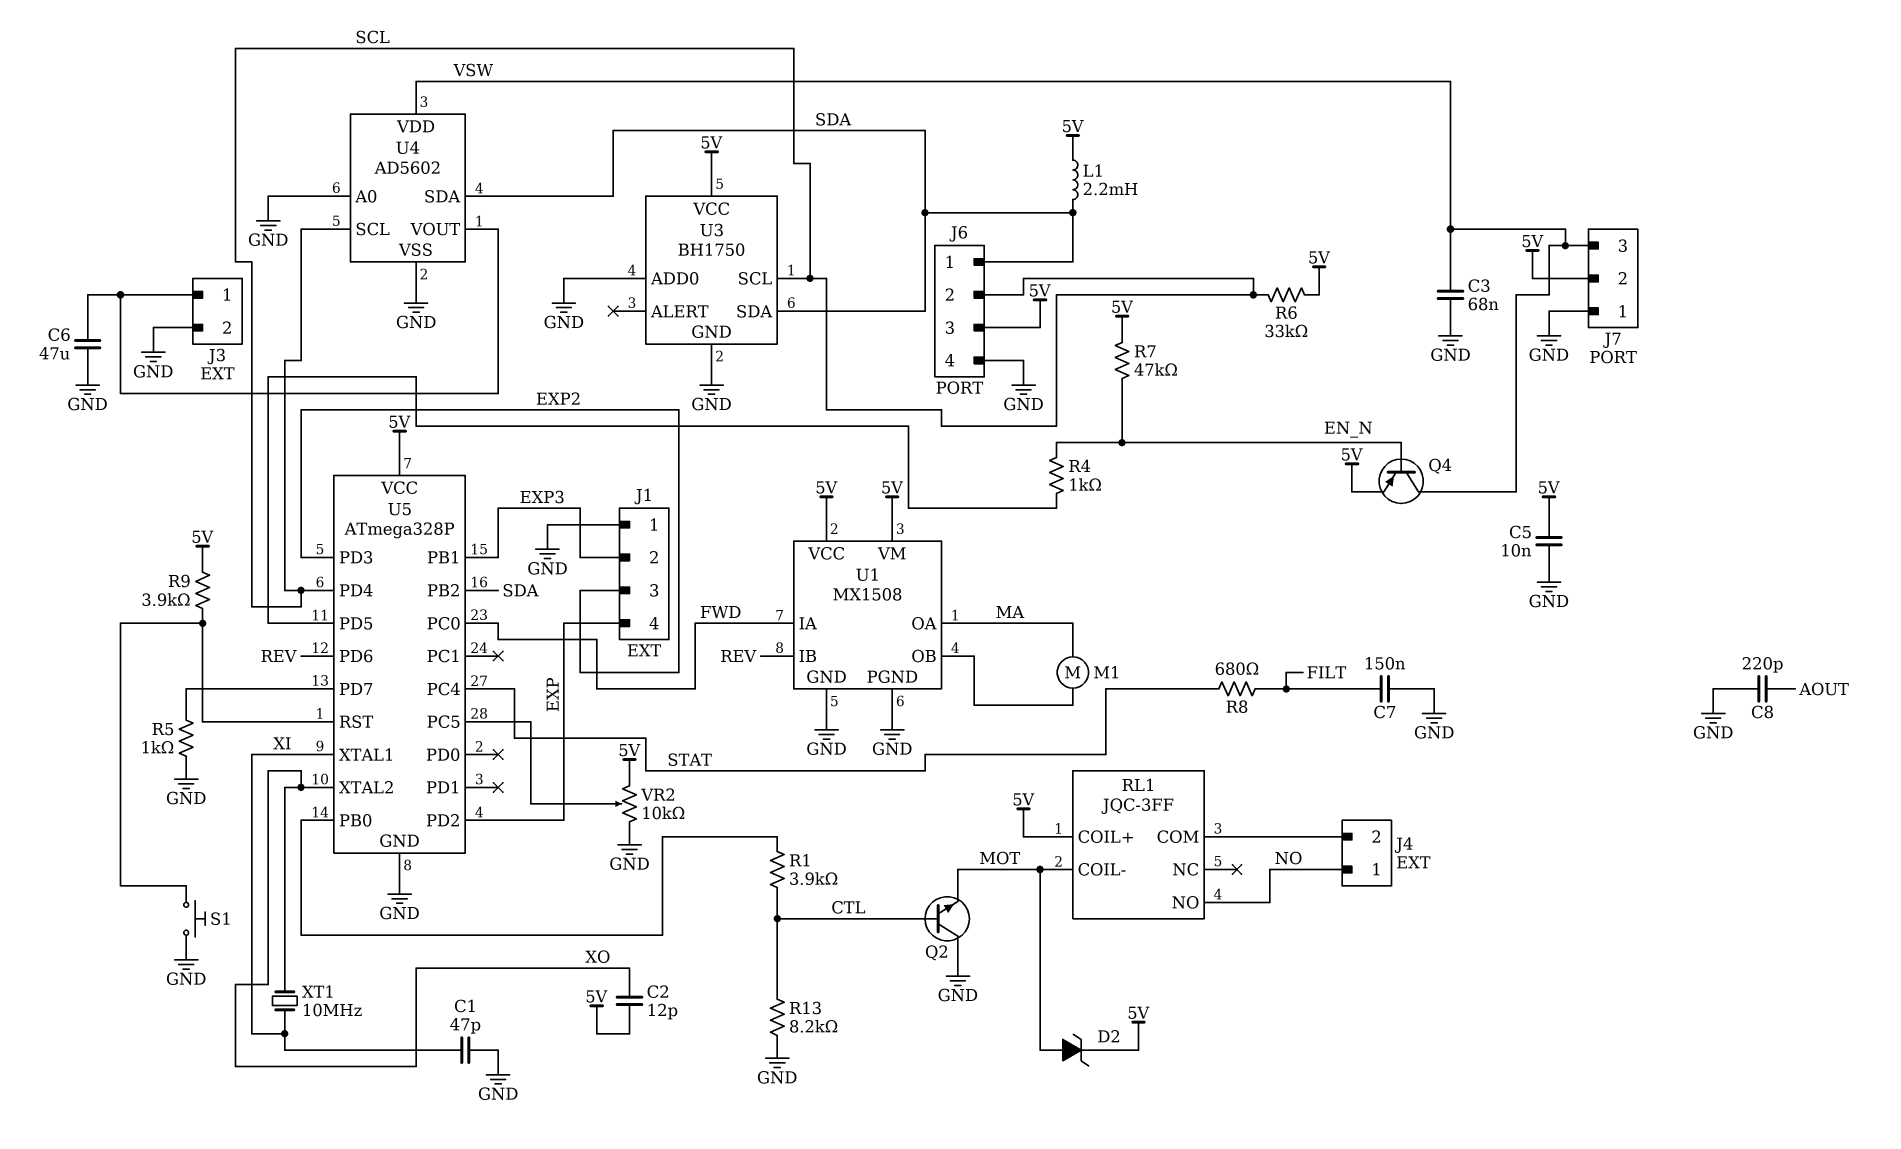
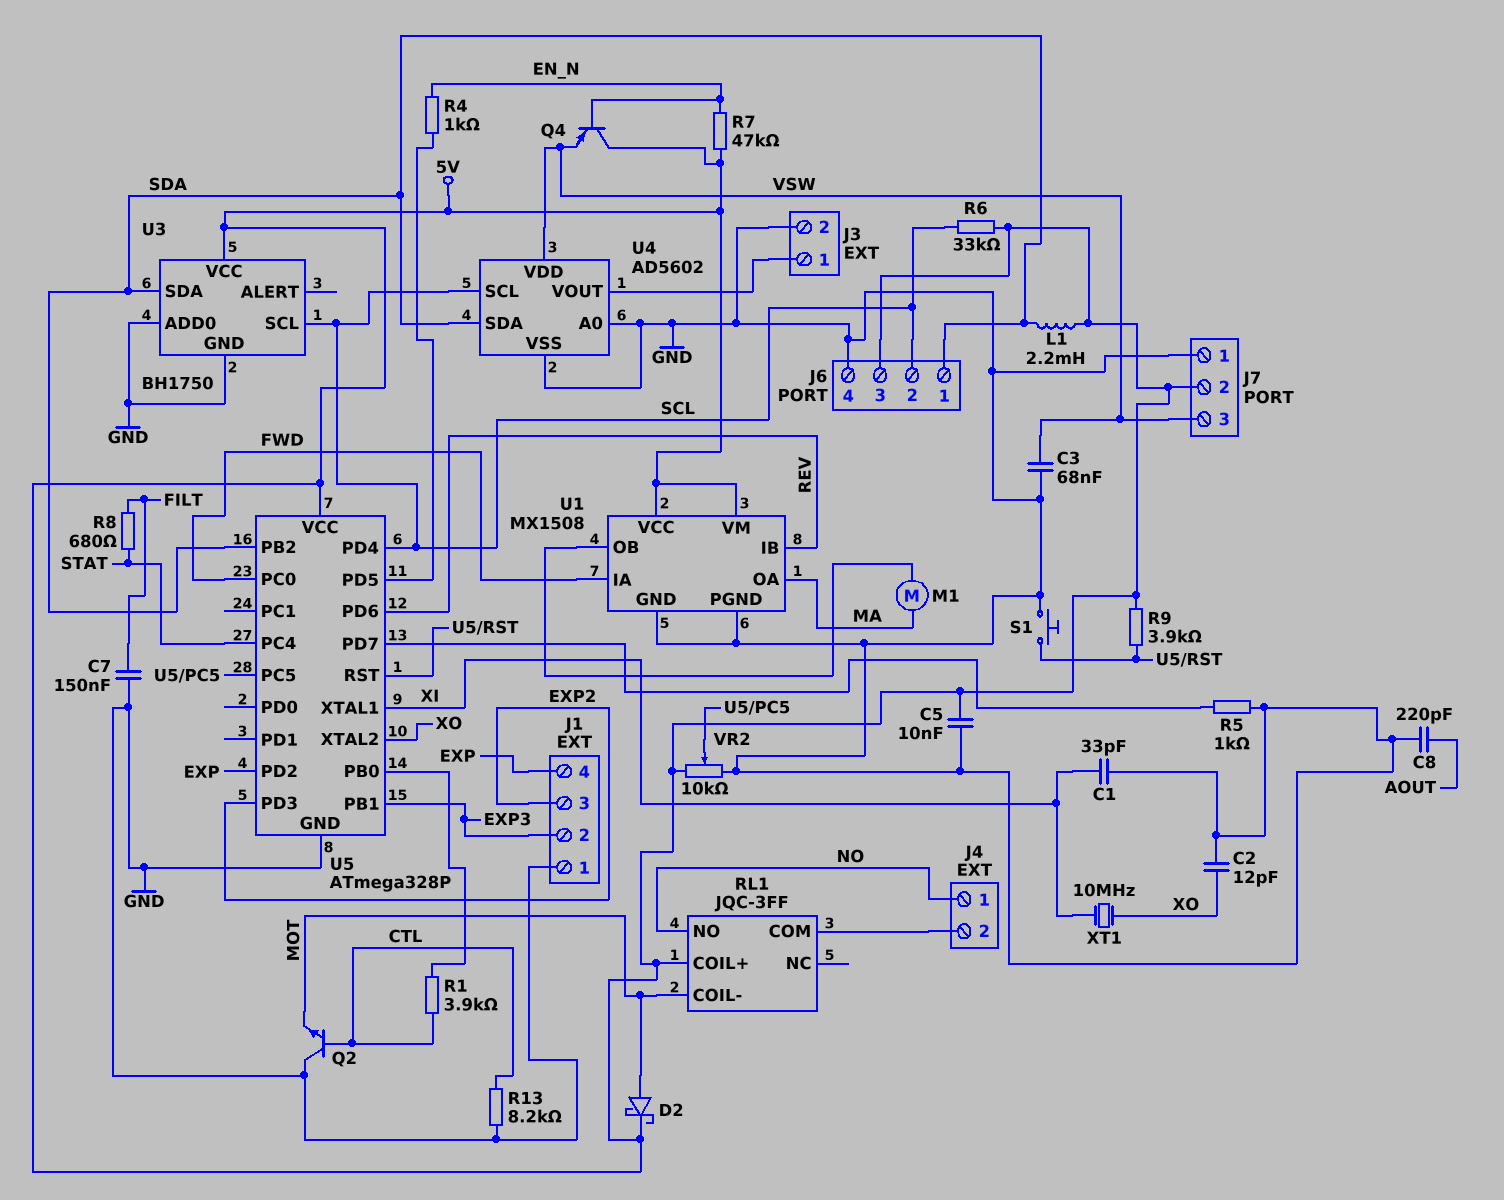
C1: 47pF (GND, XI) -> 33pF (GND, XI)
C2: 12pF (5V, XO) -> 12pF (GND, XO)
C6: 47uF (GND, J3/1) -> none
D2: zener (A MOT, K 5V) -> schottky (A MOT, K 5V)
Q4: PNP (B EN_N, C VSW, E 5V) -> PNP (B EN_N, C 5V, E VSW)

